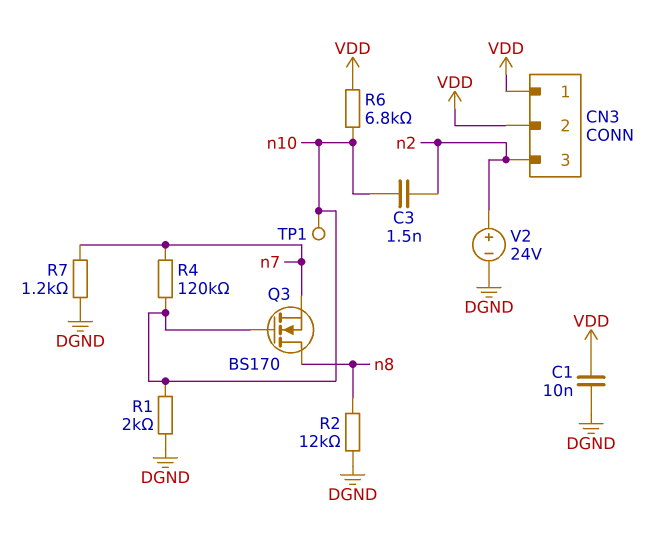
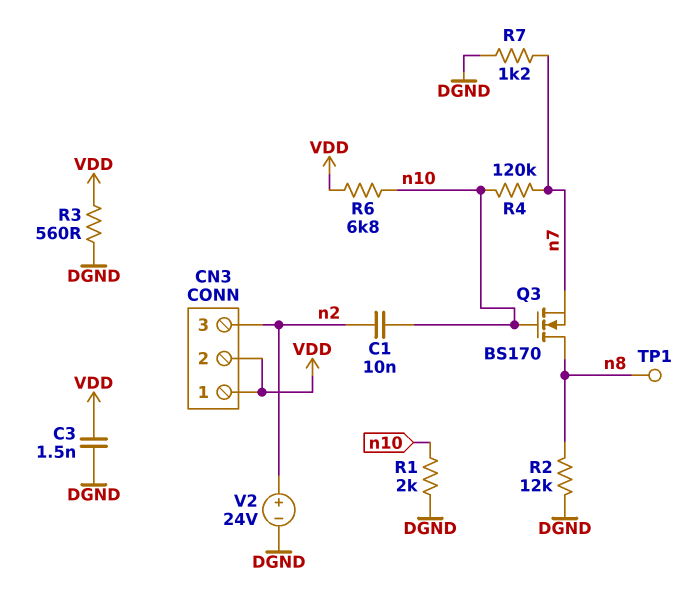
C1: 10nF (DGND, VDD) -> 10nF (n2, n10)
C3: 1.5nF (n2, n10) -> 1.5nF (DGND, VDD)
R3: none -> 560 (DGND, VDD)
TP1: test point (n10) -> test point (n8)

